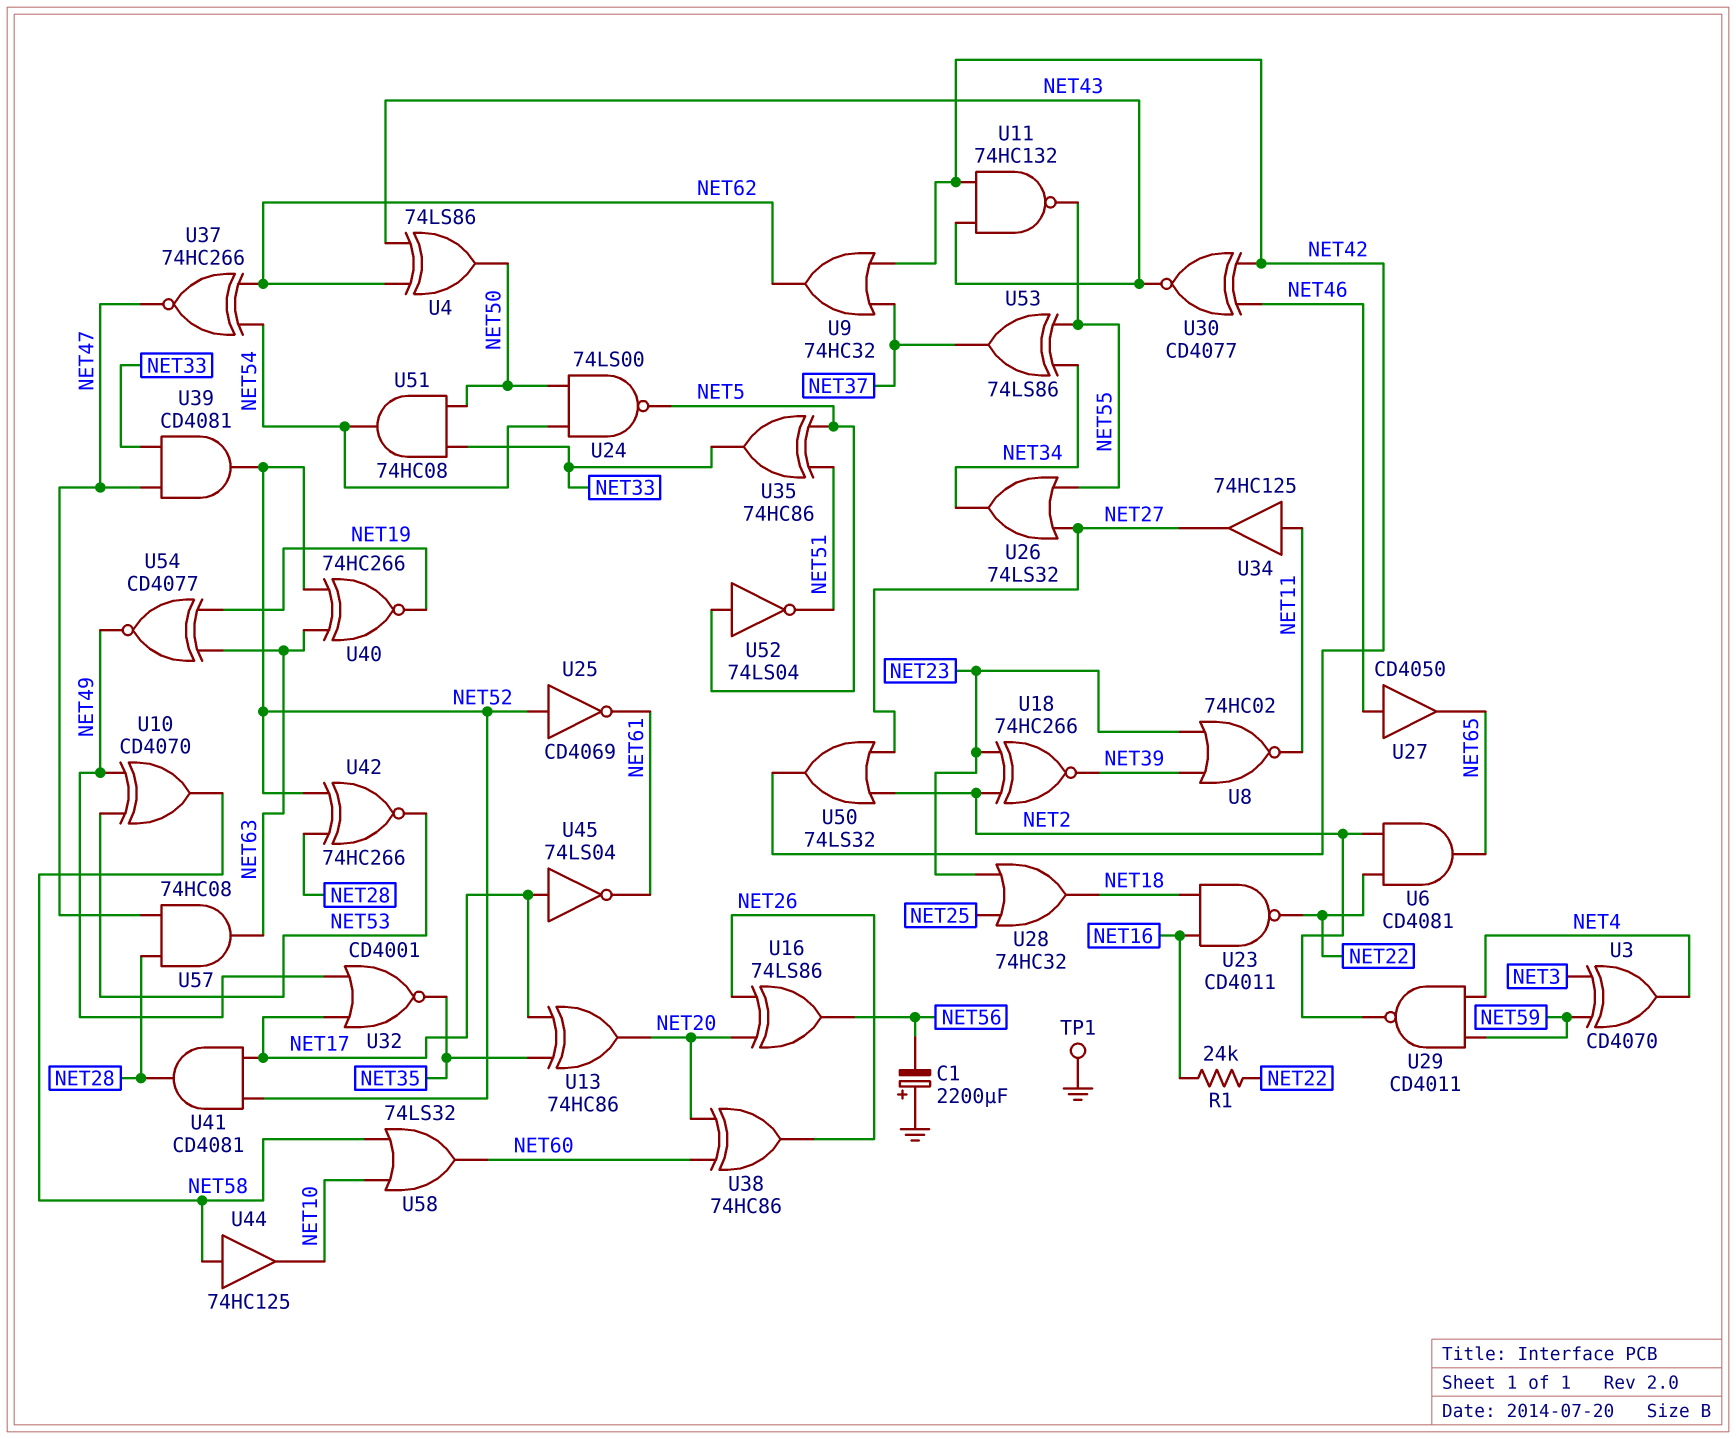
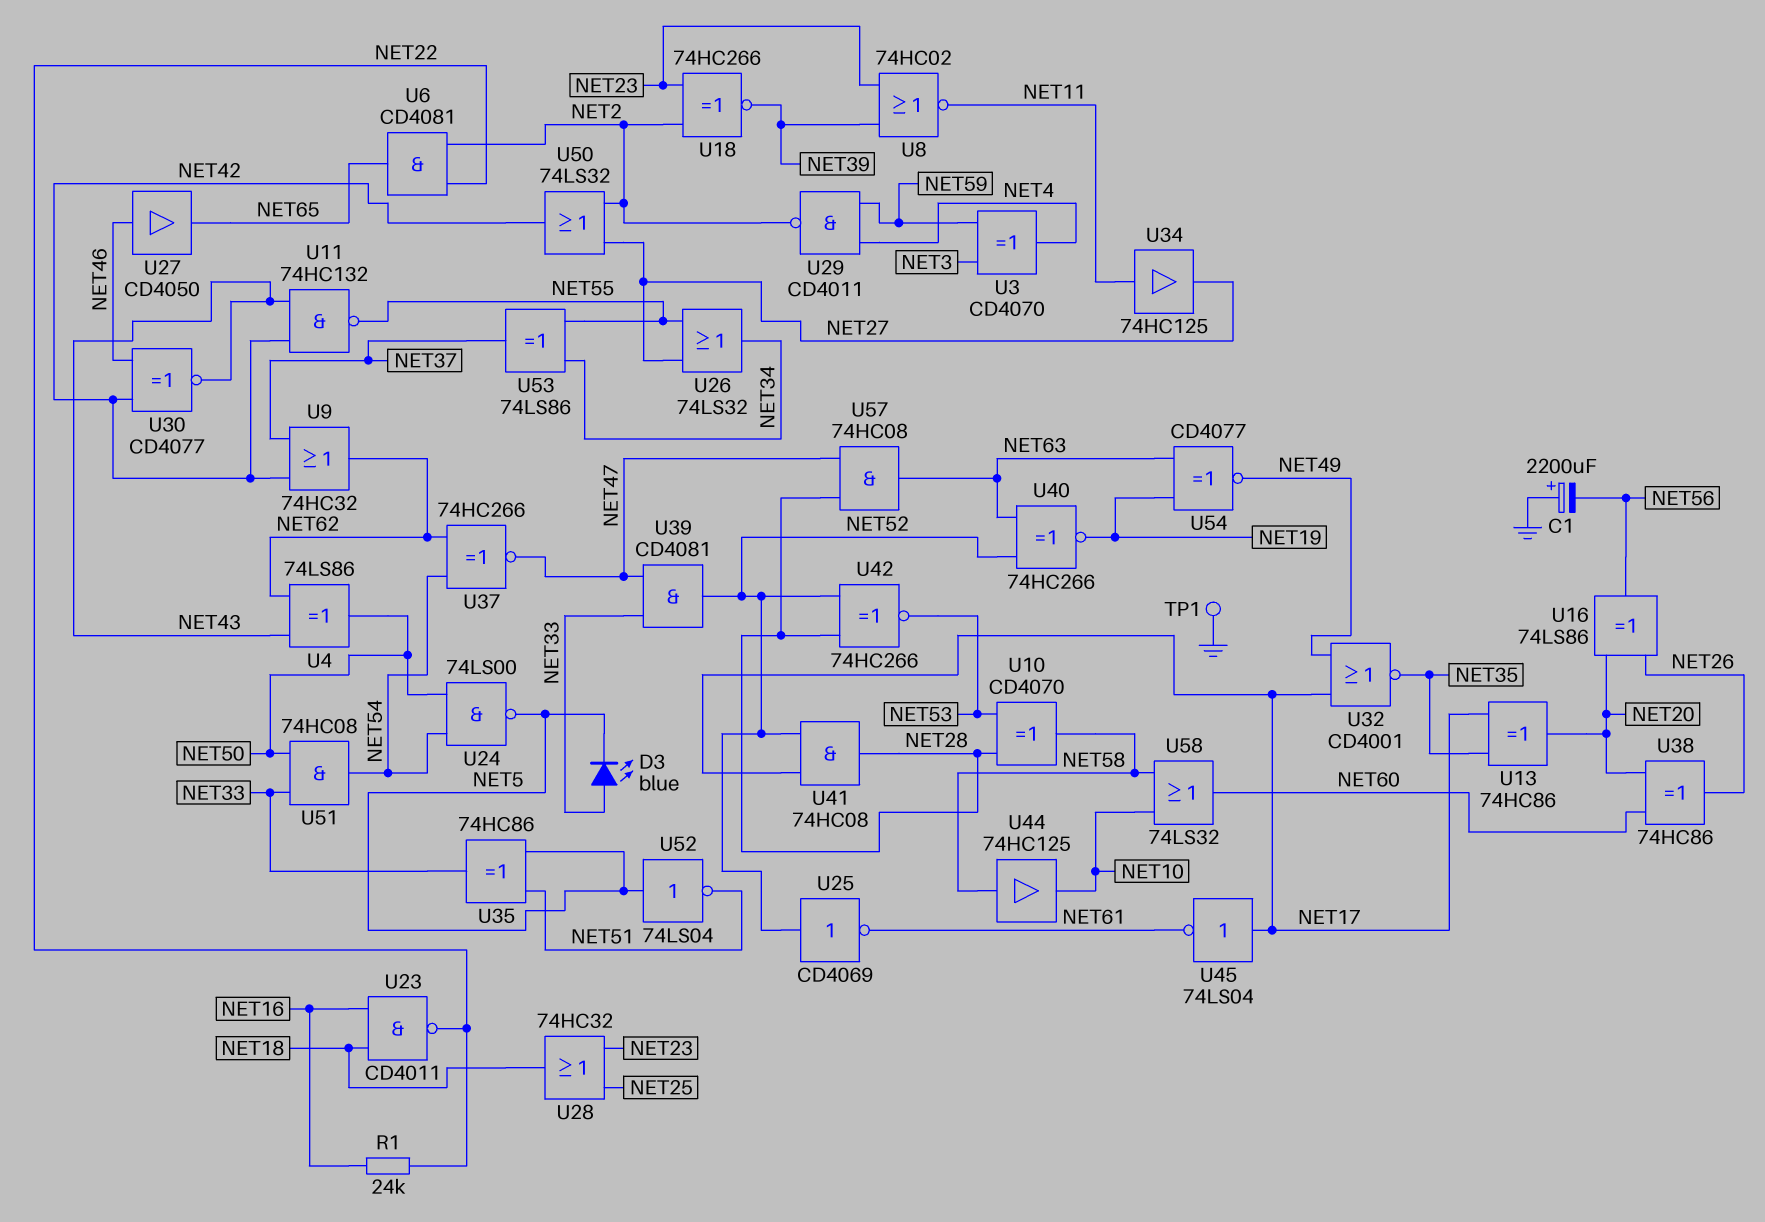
D3: none -> LED blue (A NET33, K NET5)
U10: XOR CD4070 (in NET49, in NET53, out NET58) -> XOR CD4070 (in NET28, in NET53, out NET58)
U41: AND CD4081 (in NET17, in NET52, out NET28) -> AND 74HC08 (in NET17, in NET52, out NET28)

